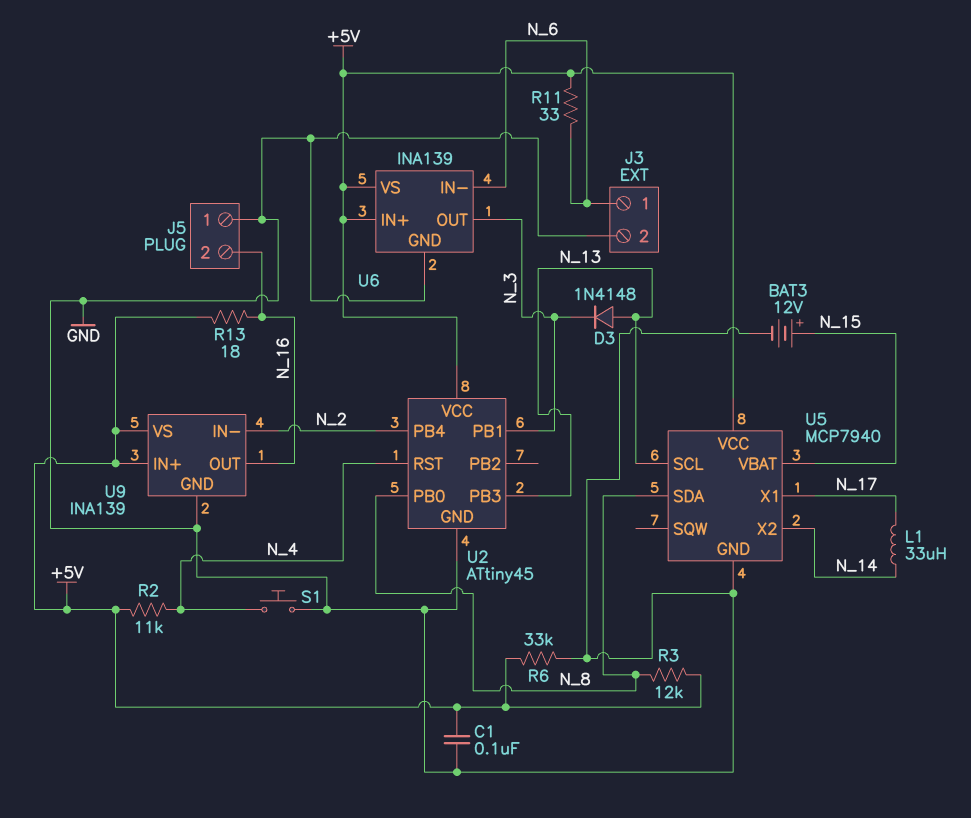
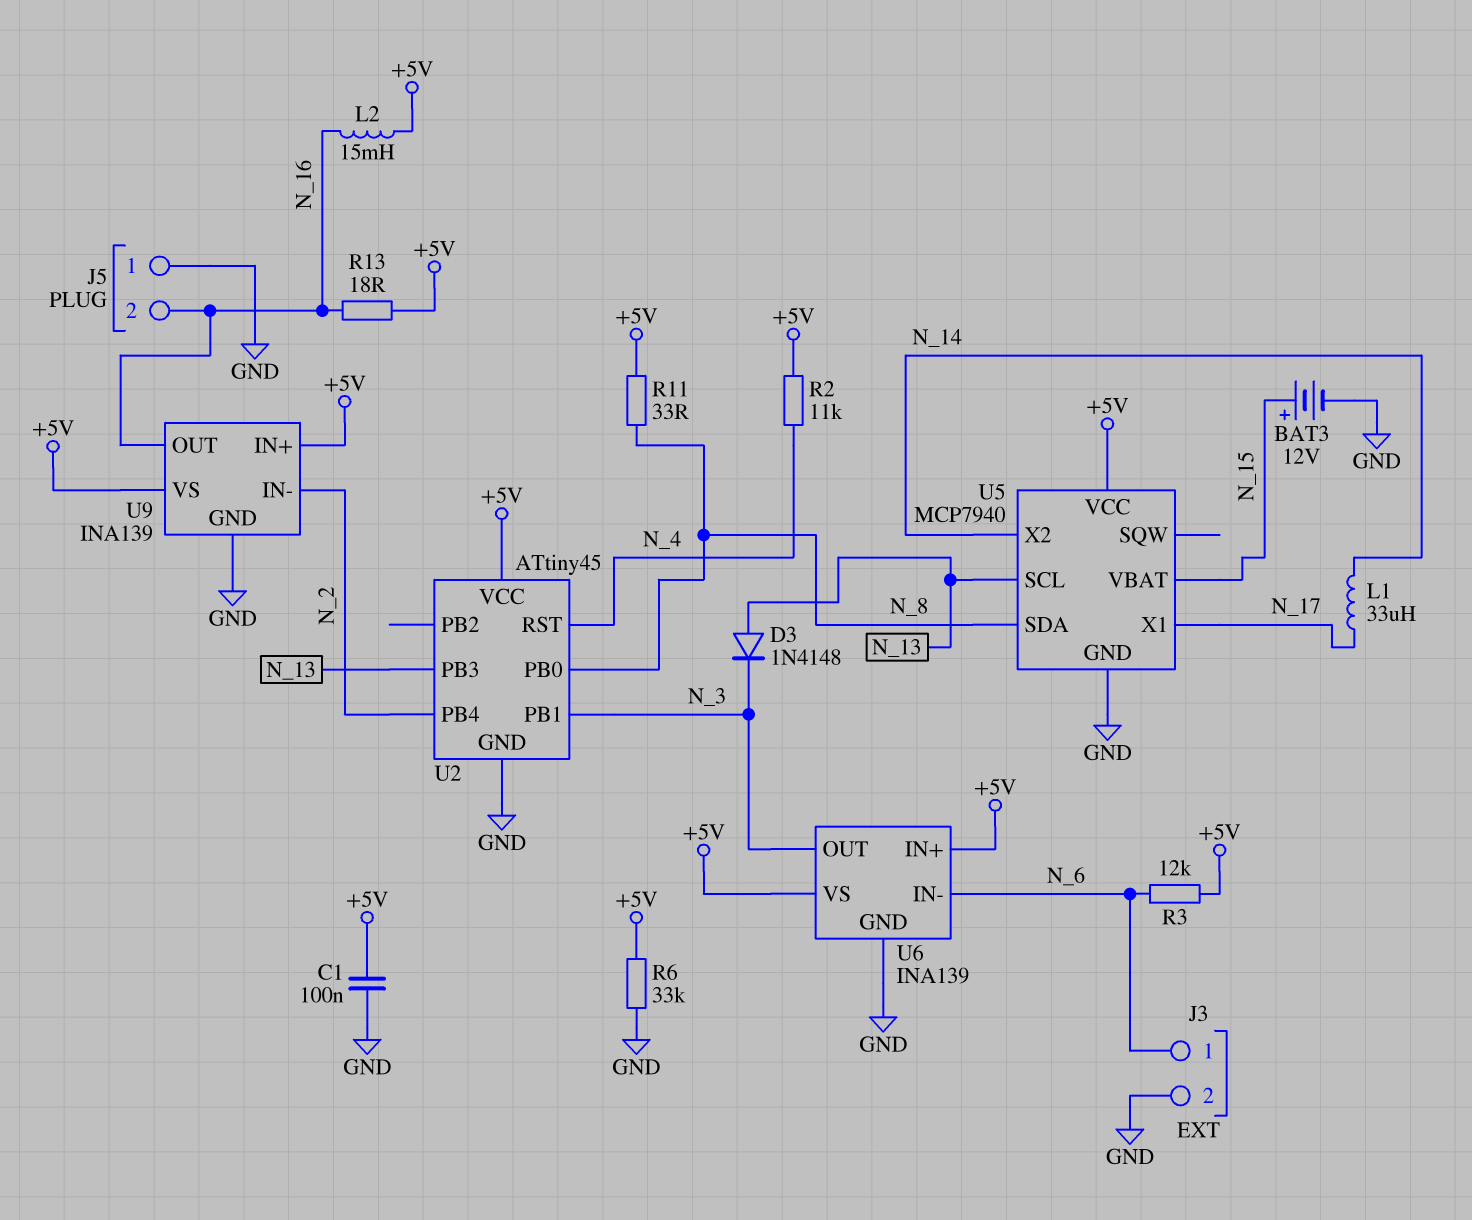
L2: none -> 15mH (+5V, N_16)
R3: 12k (+5V, N_8) -> 12k (+5V, N_6)
R11: 33 (+5V, N_6) -> 33 (+5V, N_8)
S1: button (GND, N_4) -> none

